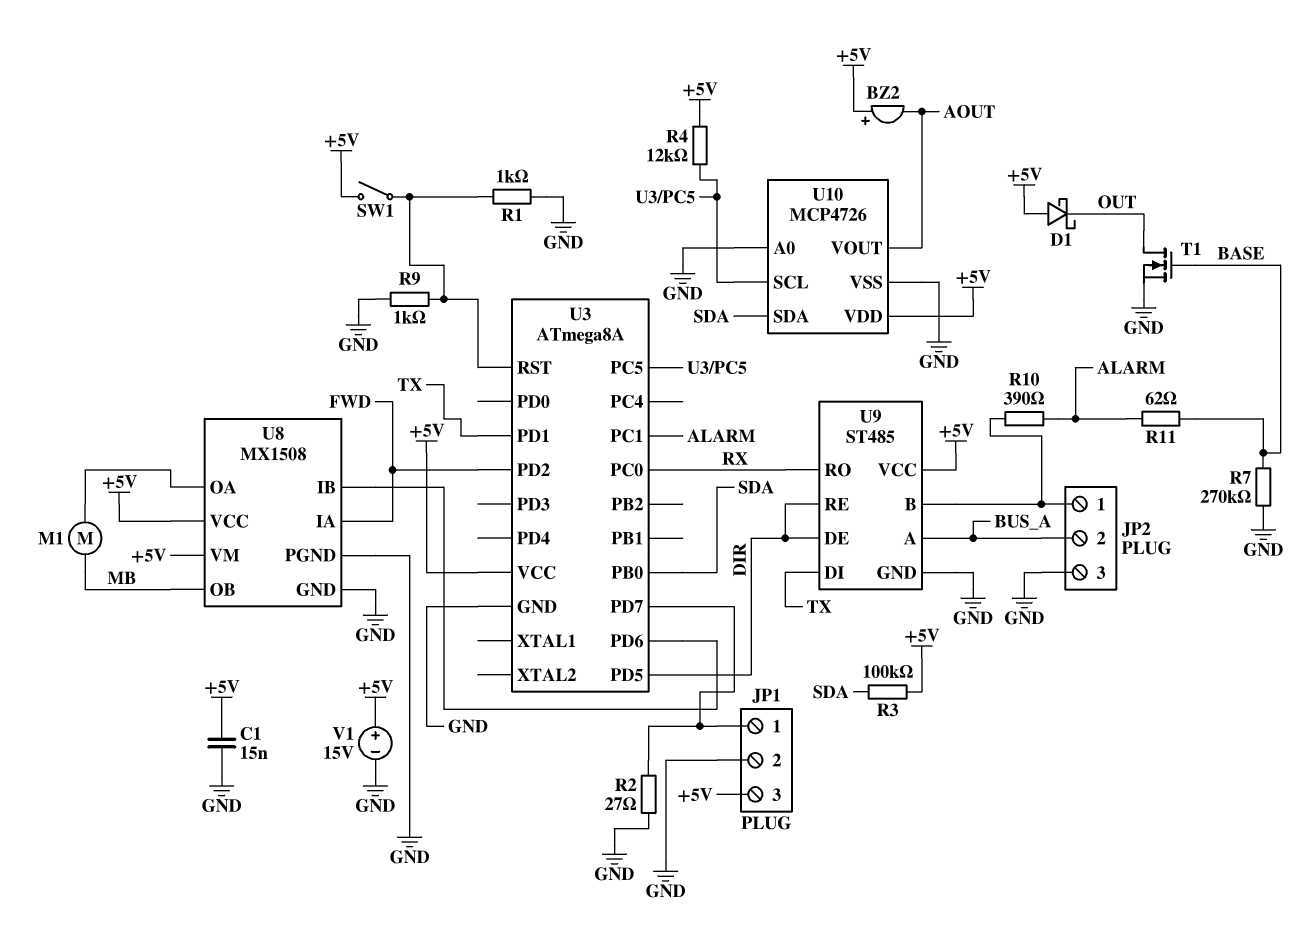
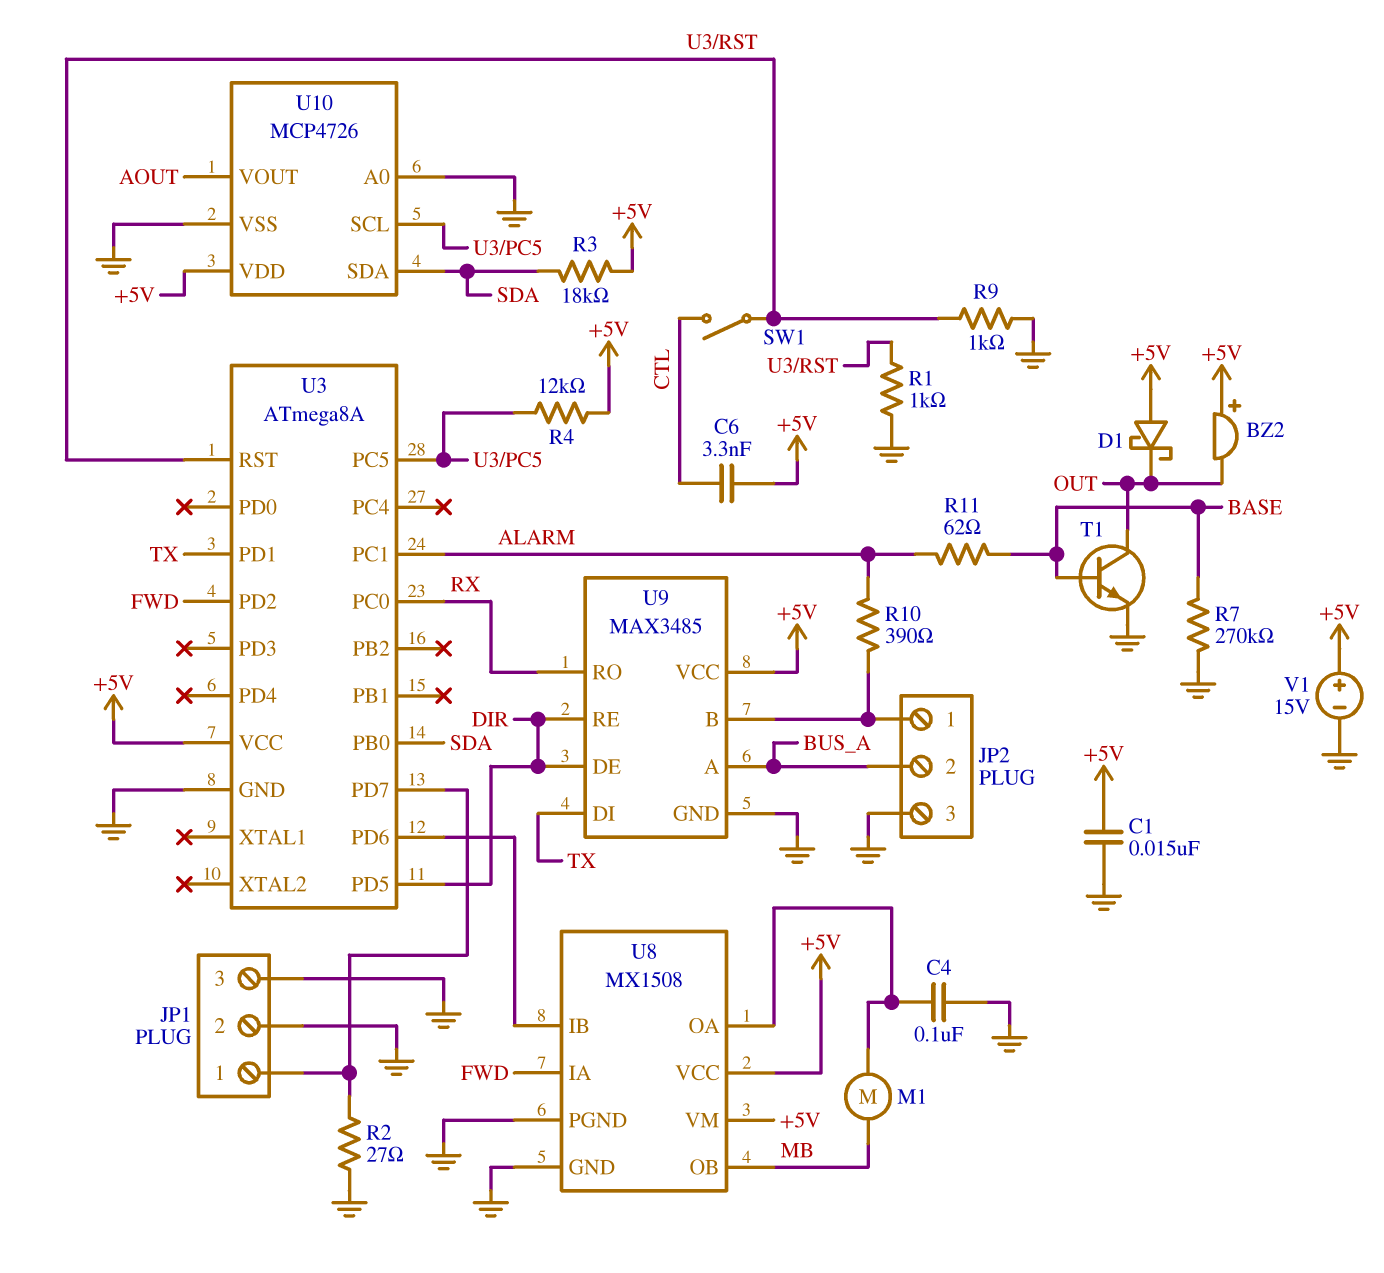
BZ2: buzzer (plus +5V, minus AOUT) -> buzzer (plus +5V, minus OUT)
C4: none -> 100nF (GND, U8/OA)
C6: none -> 3.3nF (+5V, CTL)
JP1 pin 3: +5V -> GND
R3: 100k (+5V, SDA) -> 18k (+5V, SDA)
SW1: switch (+5V, U3/RST) -> switch (CTL, U3/RST)
T1: NMOS (G BASE, D OUT, S GND) -> NPN (B BASE, C OUT, E GND)
U9: ST485 -> MAX3485

